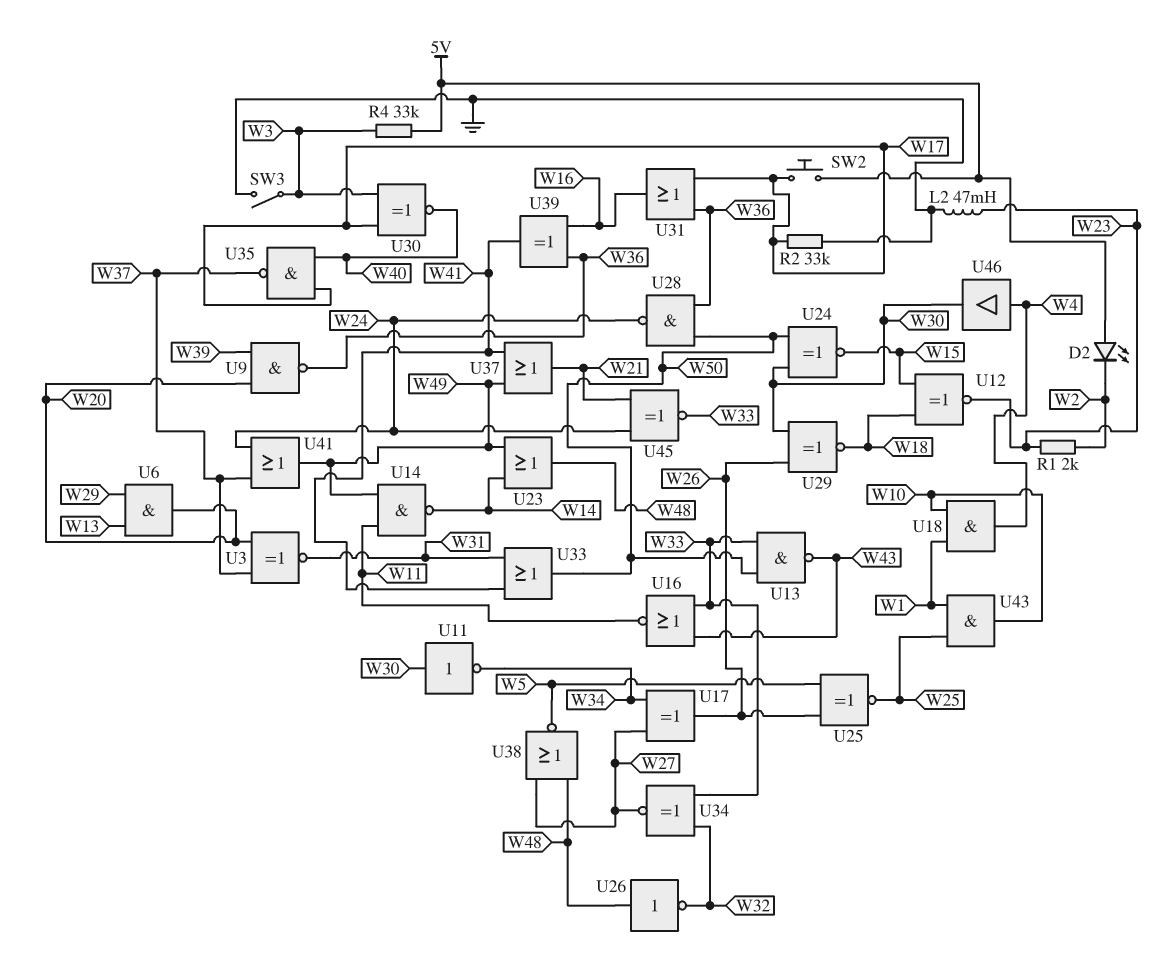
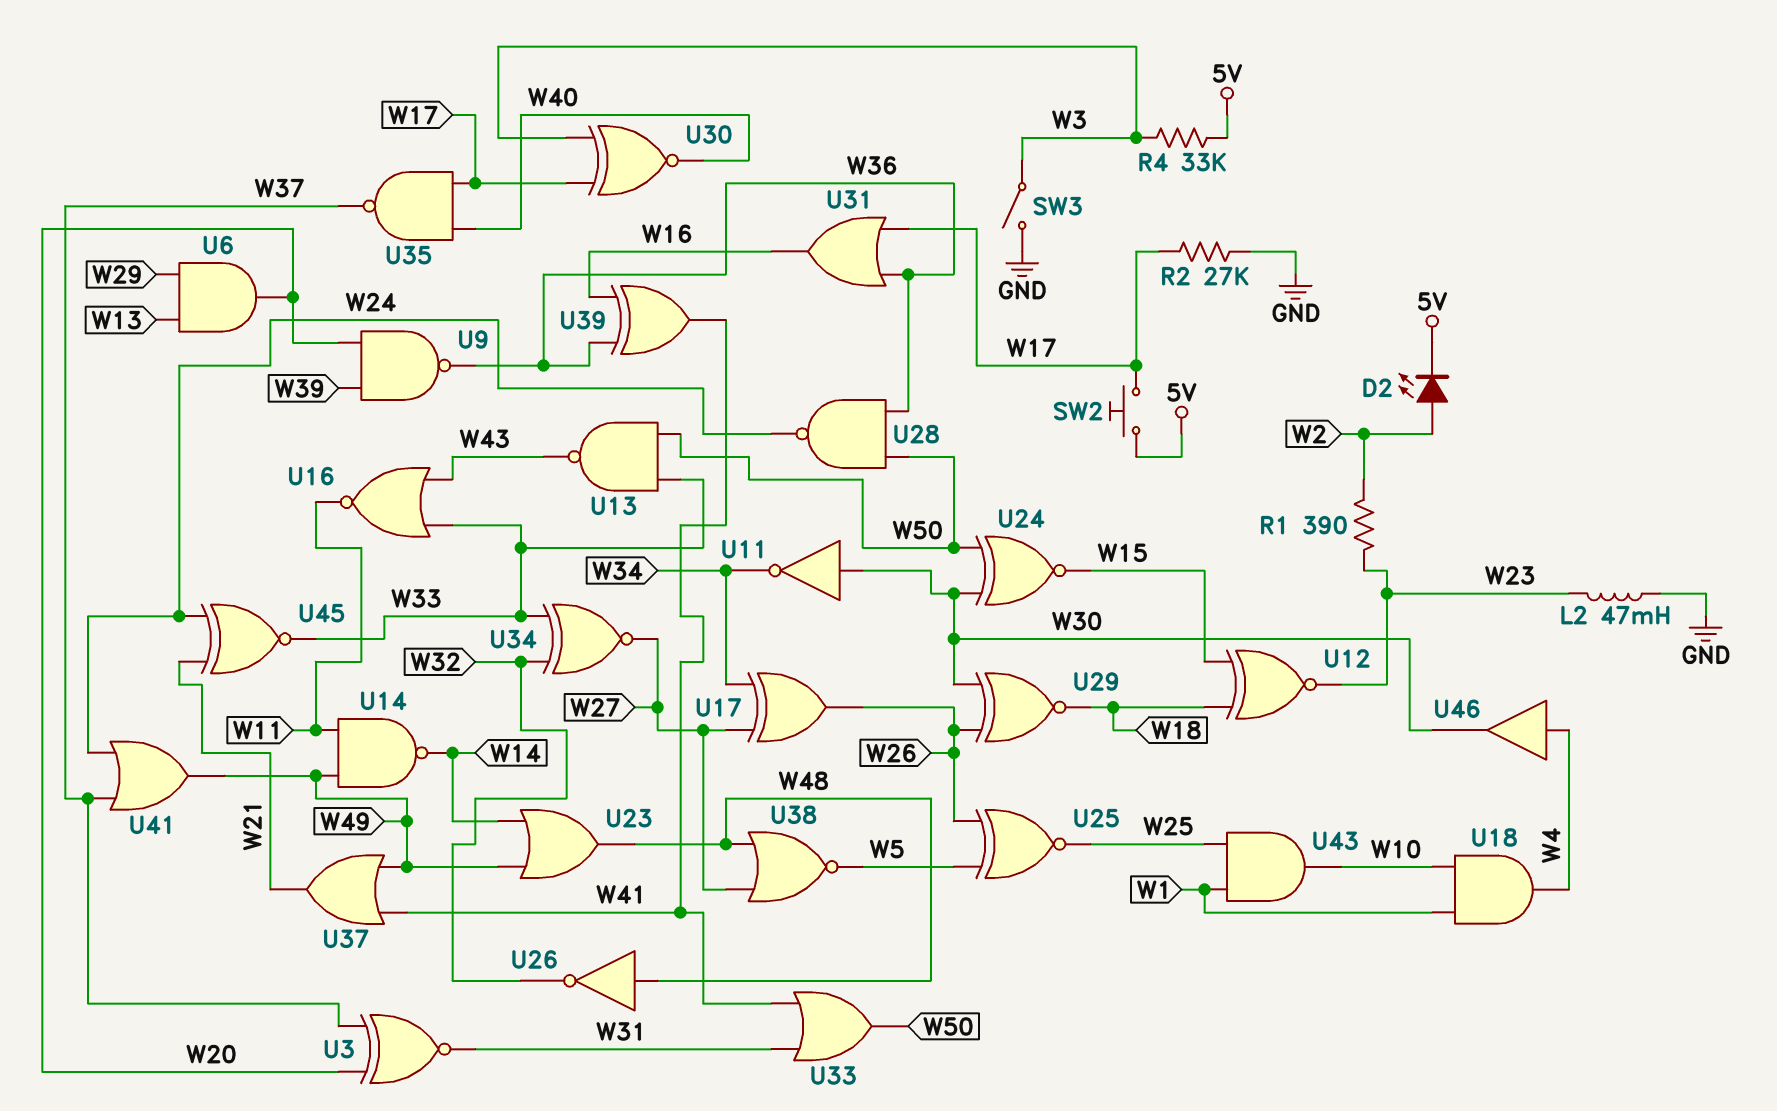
D2: LED (A 5V, K W2) -> LED (A W2, K 5V)
R1: 2k (W2, W23) -> 390 (W2, W23)
R2: 33k (GND, W17) -> 27k (GND, W17)

